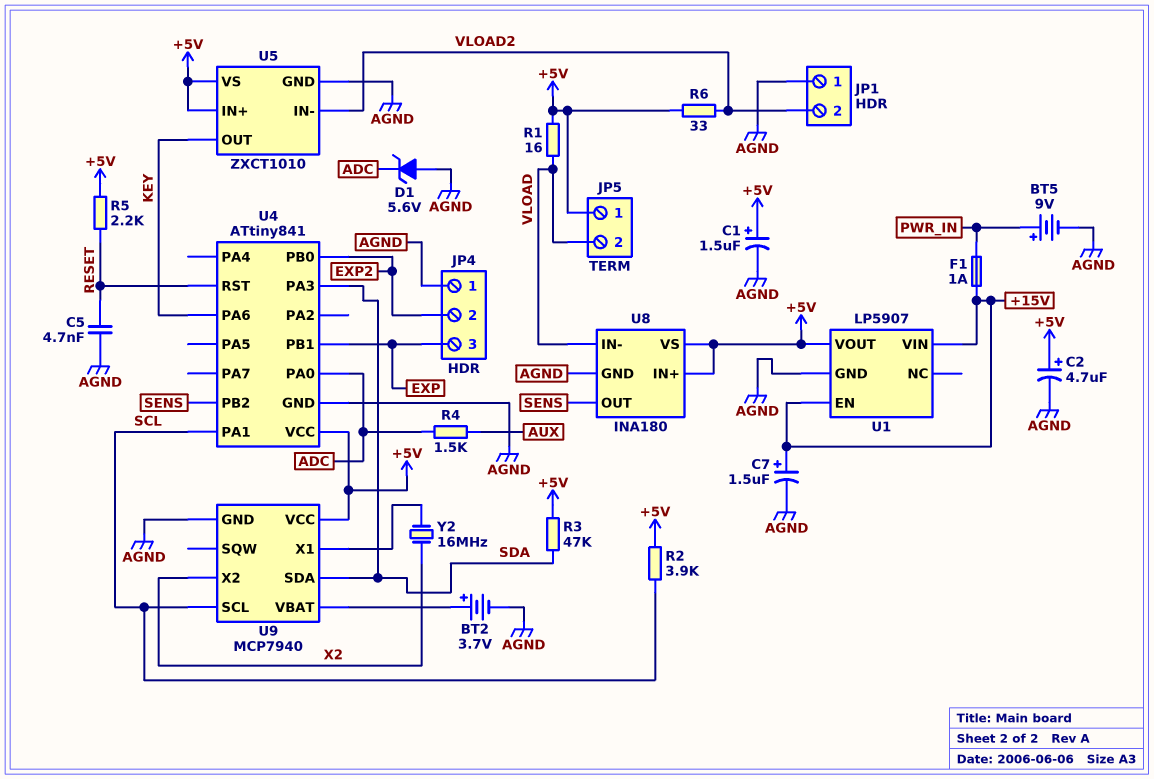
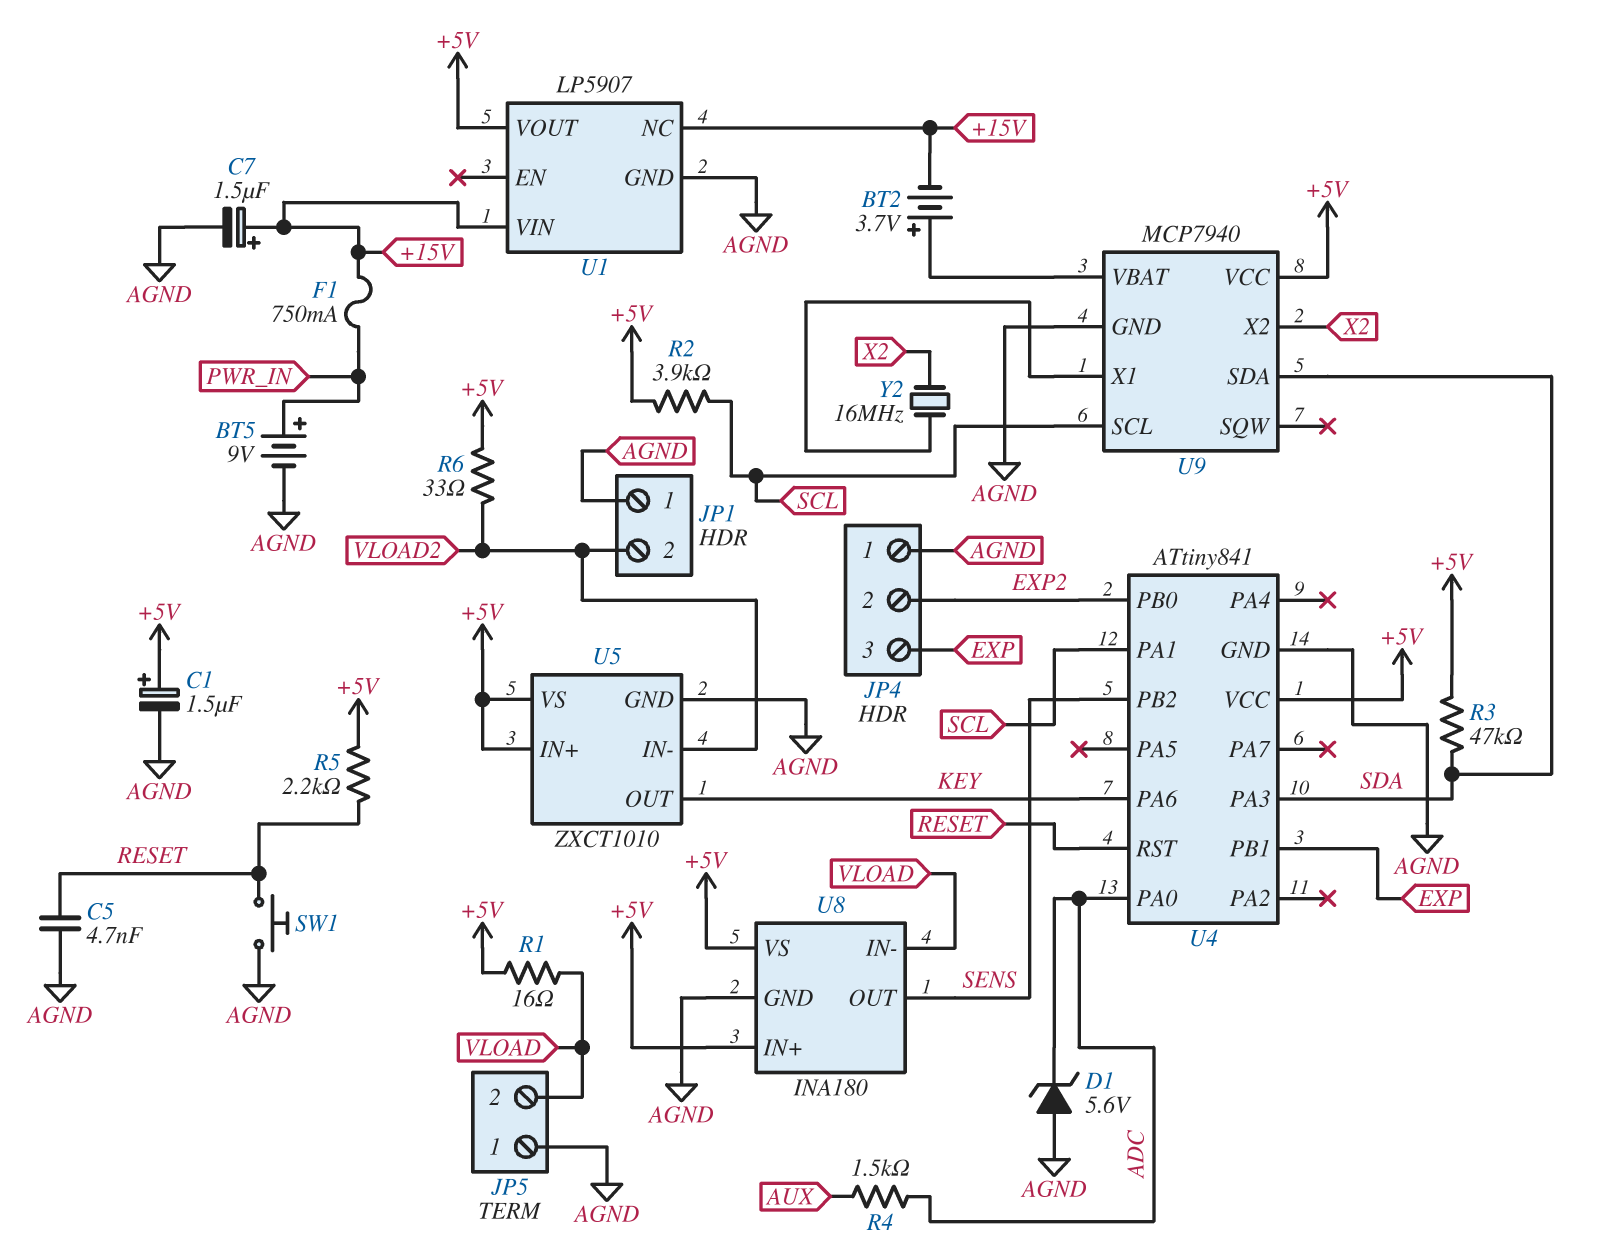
BT2: 3.7V (plus U9/VBAT, minus AGND) -> 3.7V (plus U9/VBAT, minus +15V)
C2: 4.7uF (plus +5V, minus AGND) -> none
F1: 1A (+15V, PWR_IN) -> 750mA (+15V, PWR_IN)
JP5 pin 1: +5V -> AGND
SW1: none -> button (AGND, RESET)
U1 pin EN: +15V -> none
U1 pin NC: none -> +15V

